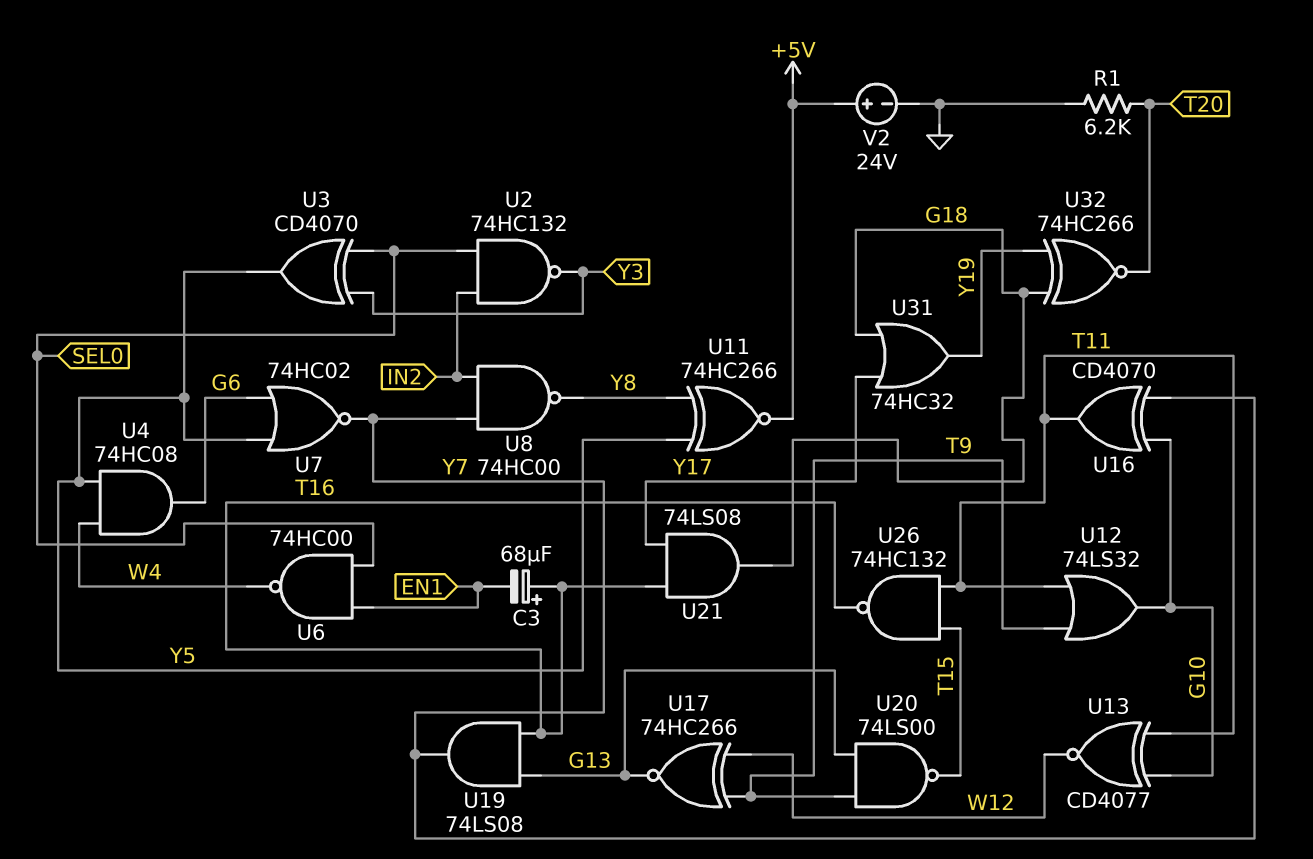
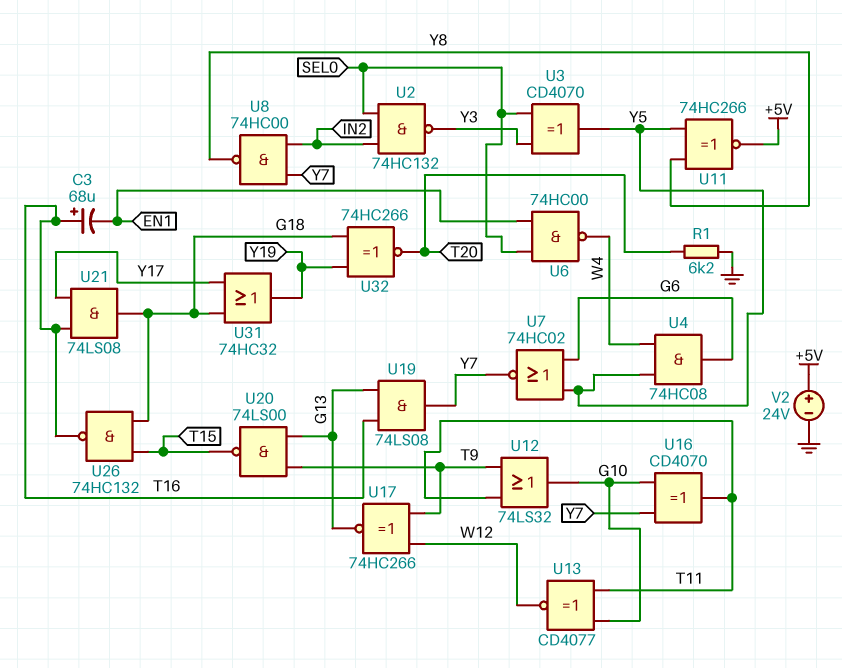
U26: NAND 74HC132 (in T11, in T15, out T16) -> NAND 74HC132 (in G18, in T15, out T16)

